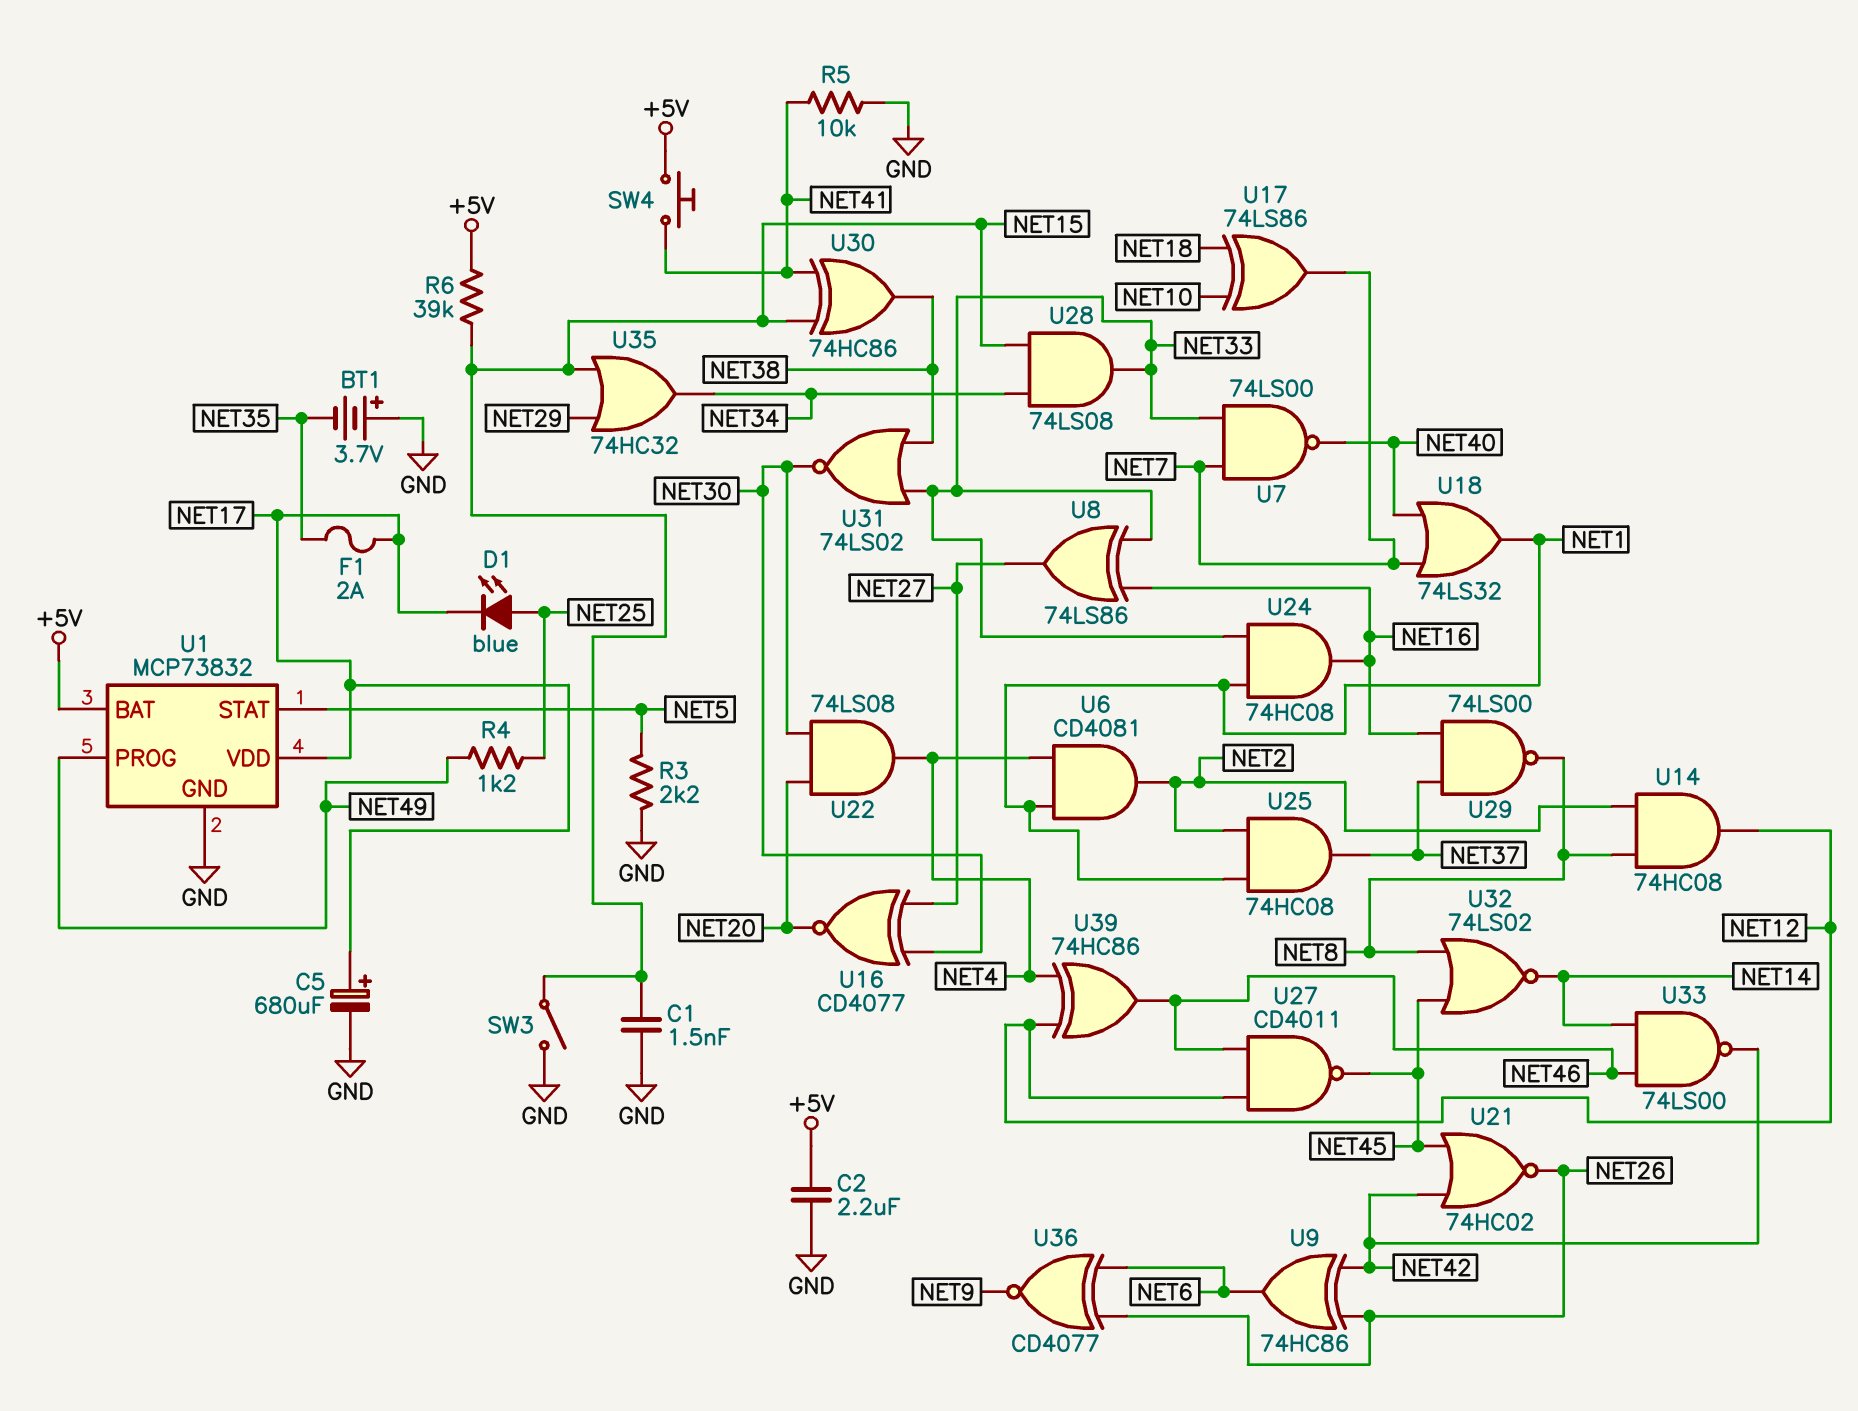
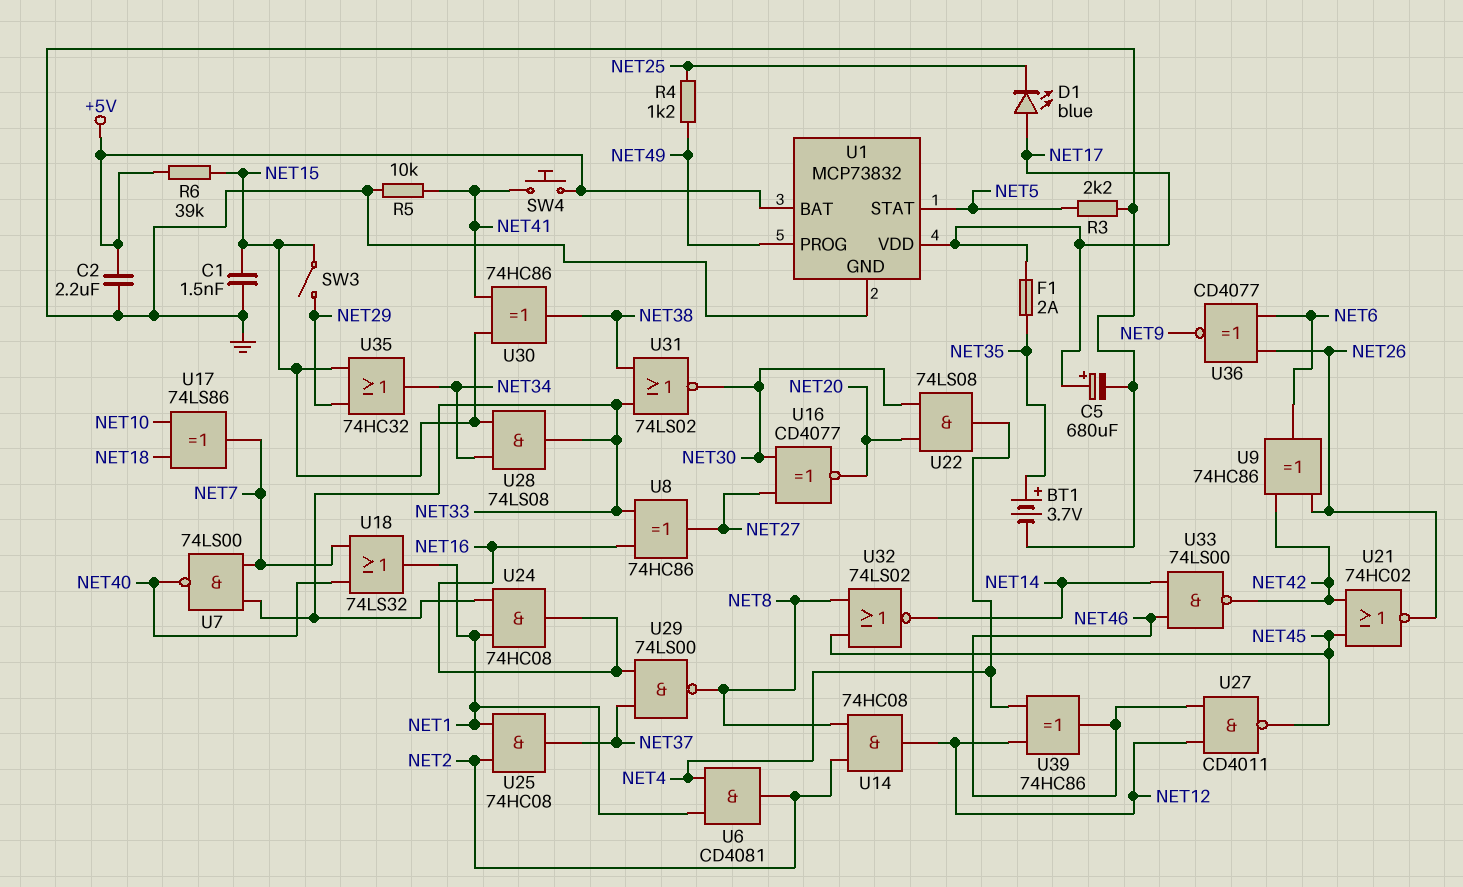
BT1: 3.7V (plus GND, minus NET35) -> 3.7V (plus NET35, minus GND)
D1: LED blue (A NET25, K NET17) -> LED blue (A NET17, K NET25)
SW3: switch (GND, NET15) -> switch (NET15, NET29)
U8: XOR 74LS86 (in NET16, in NET33, out NET27) -> XOR 74HC86 (in NET16, in NET33, out NET27)

